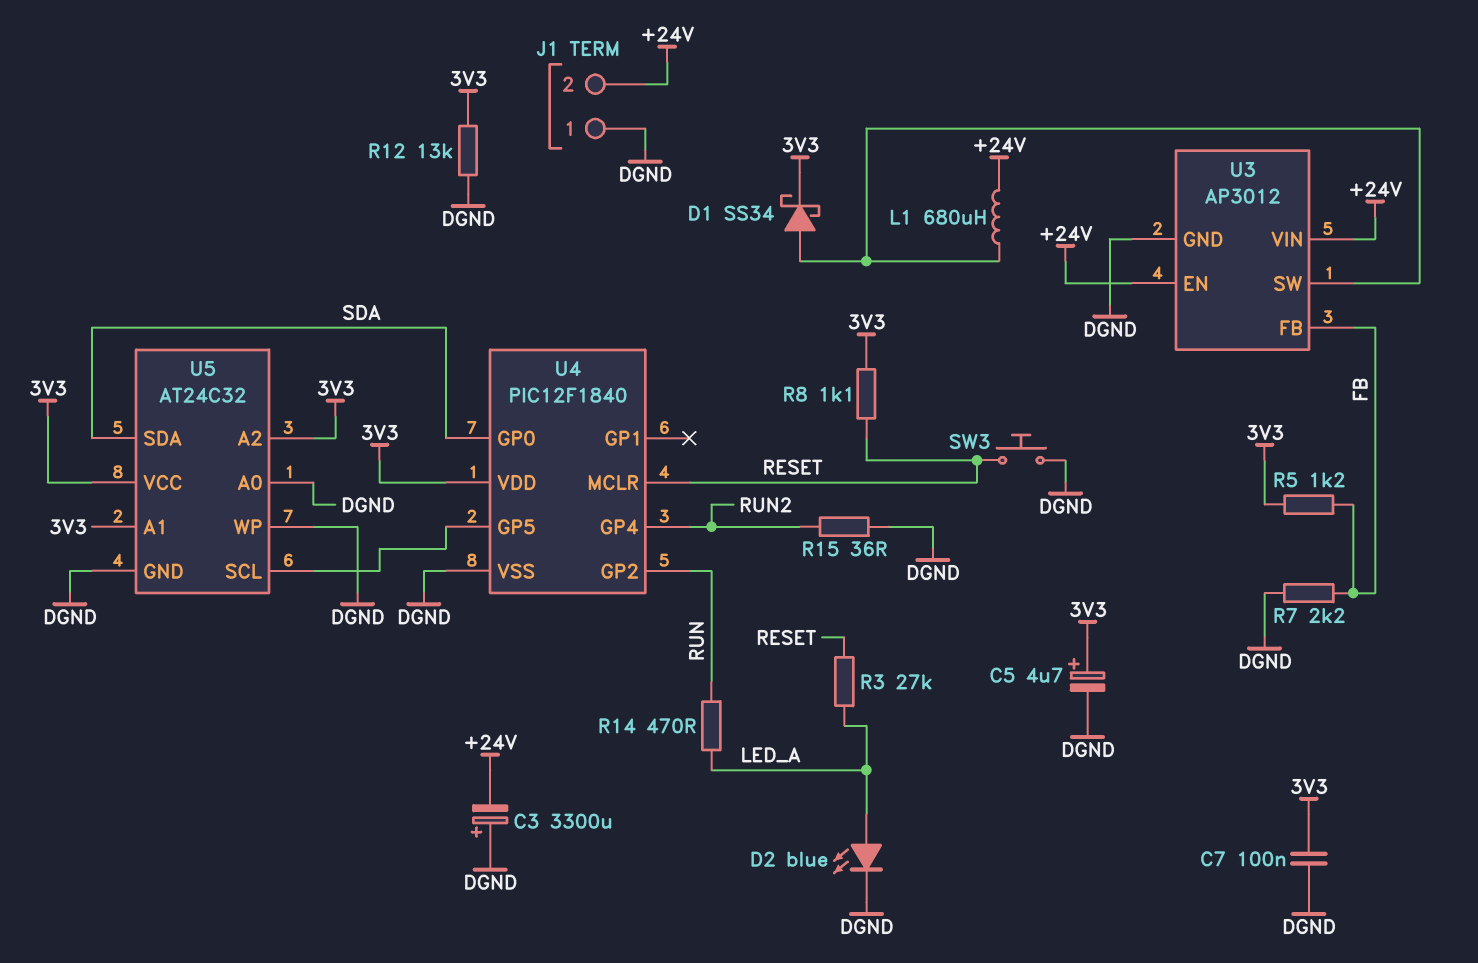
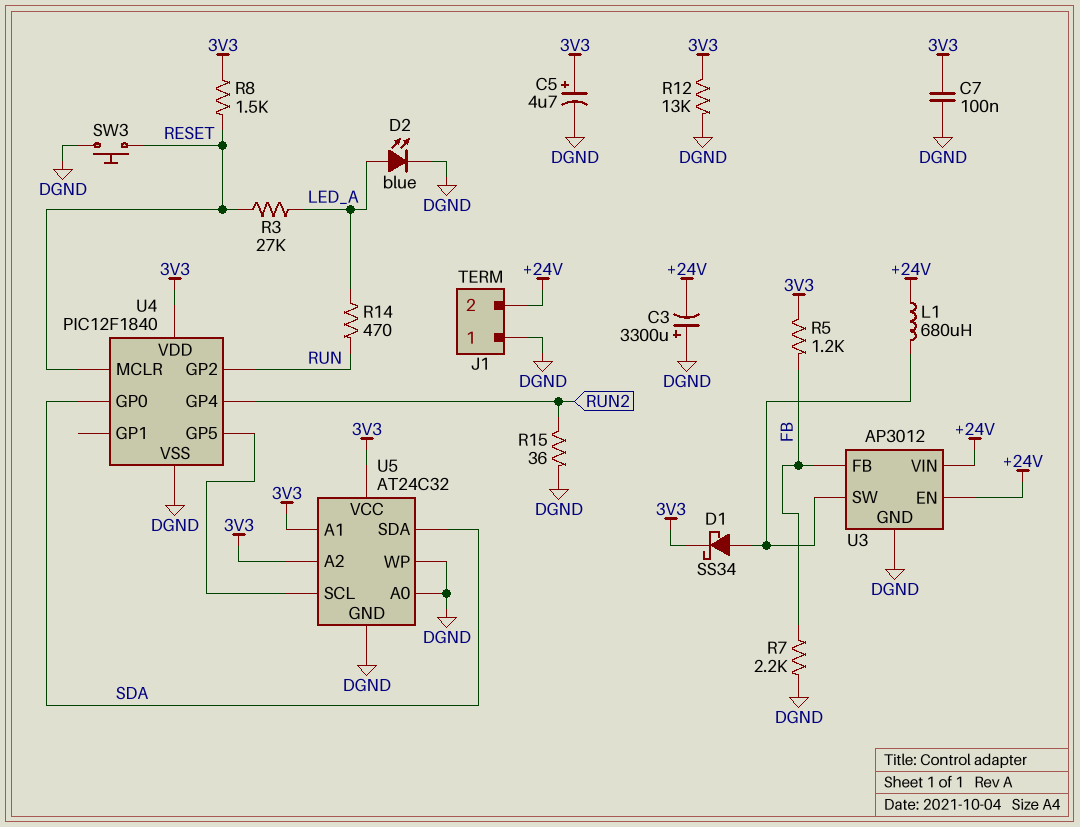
R8: 1.1k (3V3, RESET) -> 1.5k (3V3, RESET)

